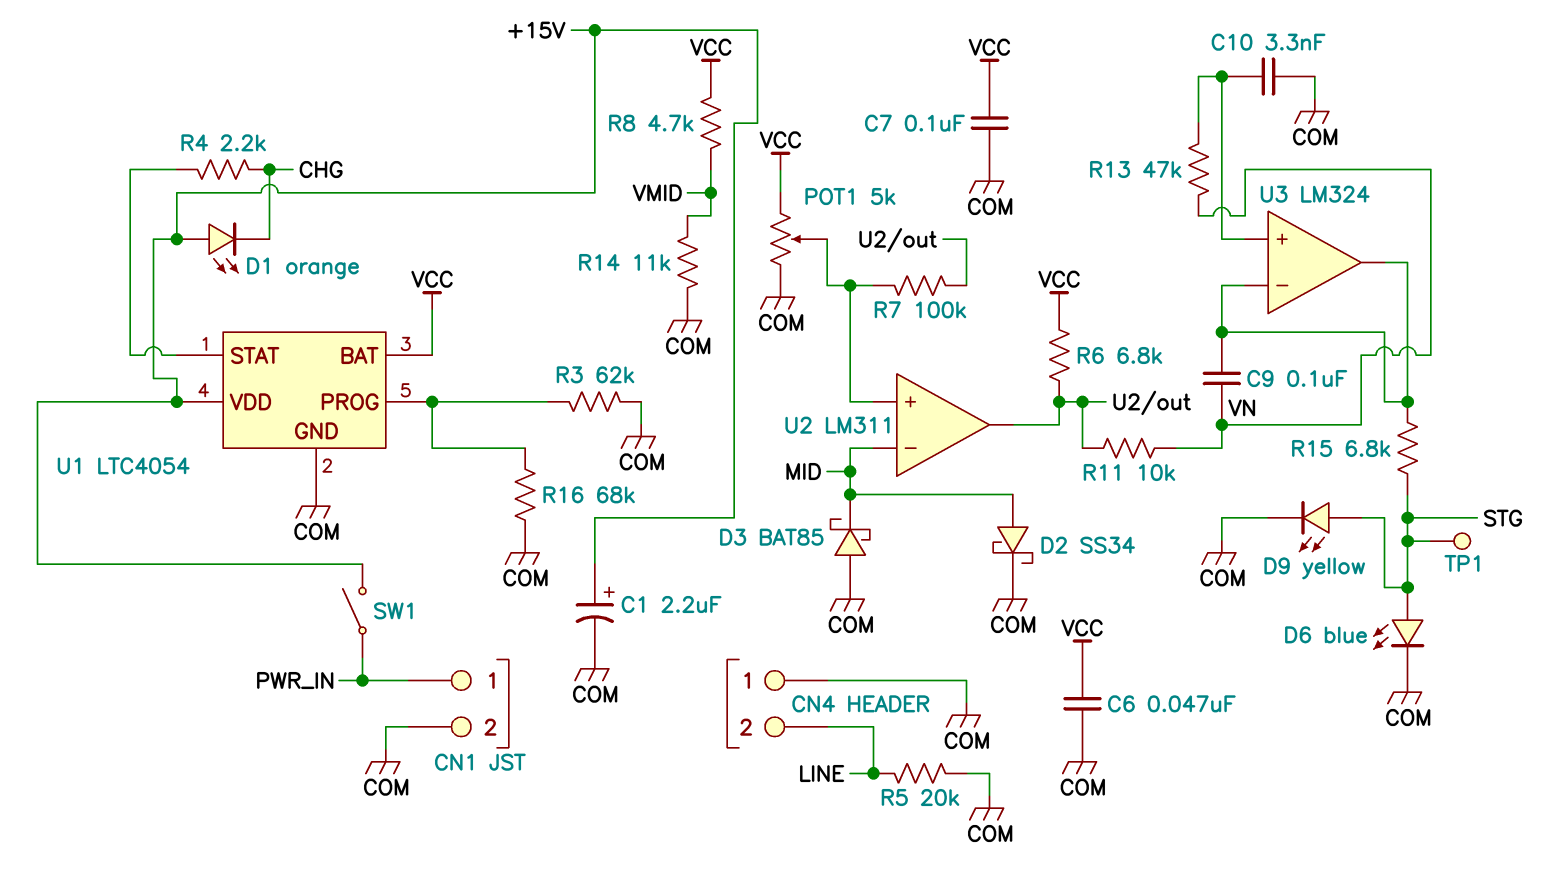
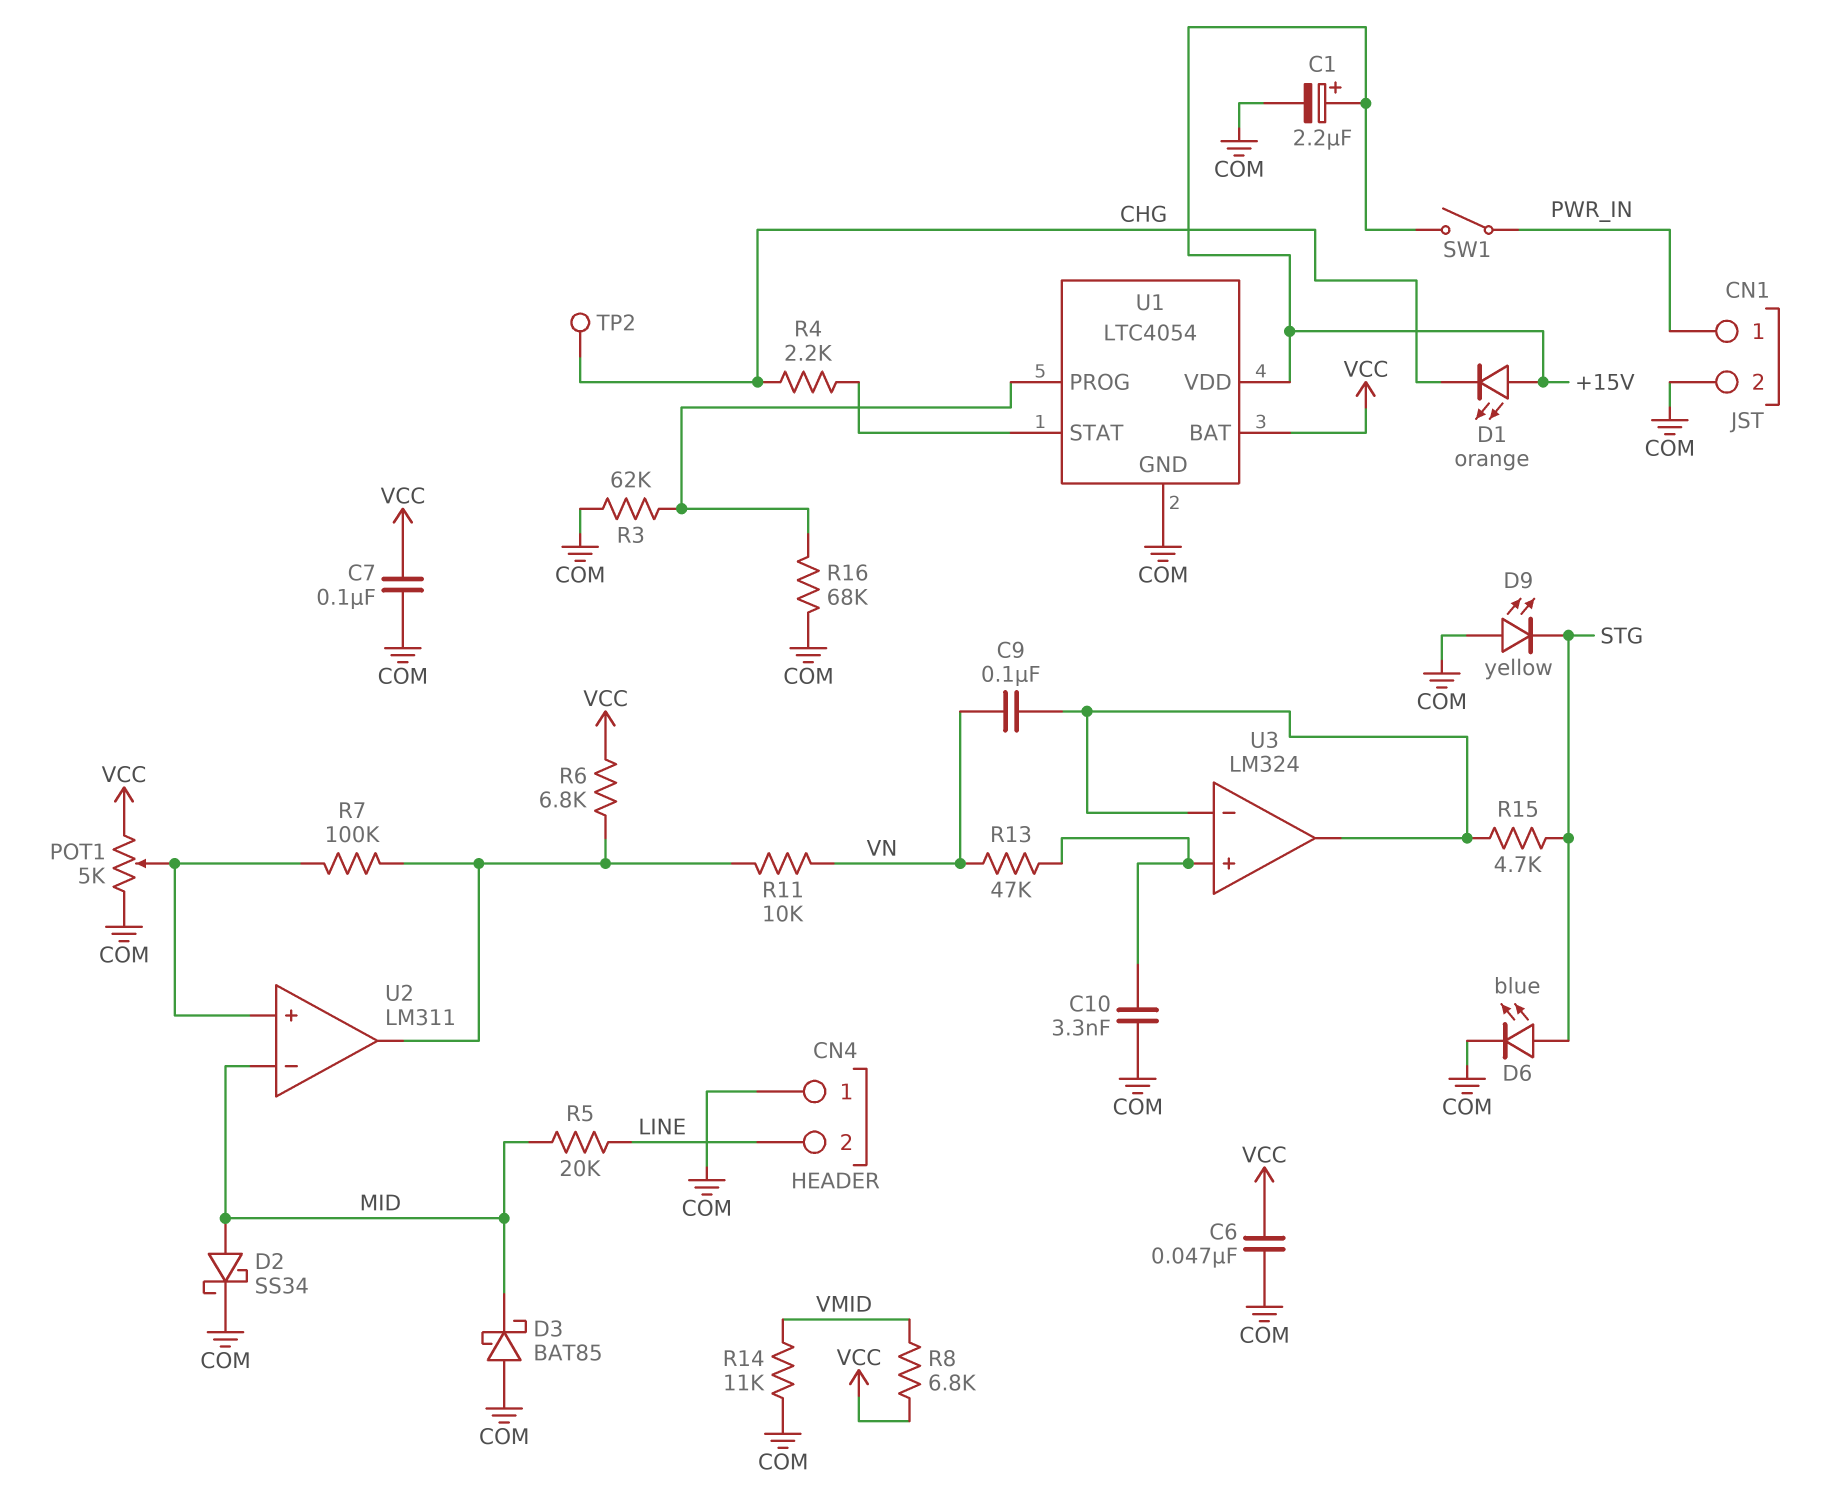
D9: LED yellow (A STG, K COM) -> LED yellow (A COM, K STG)
R5: 20k (COM, LINE) -> 20k (LINE, MID)
R8: 4.7k (VCC, VMID) -> 6.8k (VCC, VMID)
R15: 6.8k (STG, U3/in-) -> 4.7k (STG, U3/in-)
TP1: test point (STG) -> none
TP2: none -> test point (CHG)

